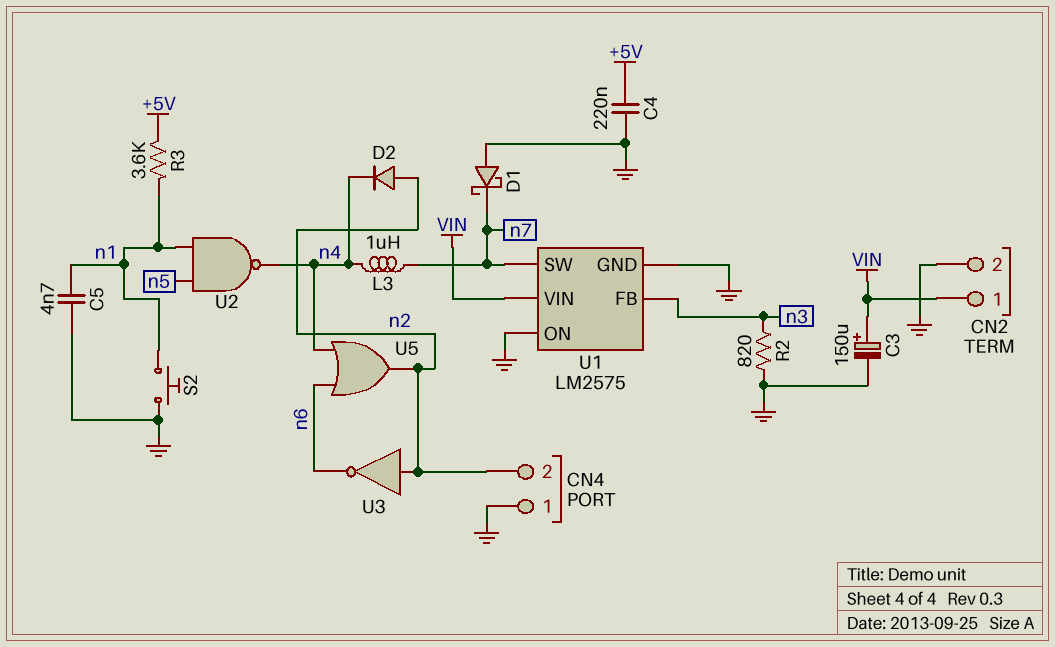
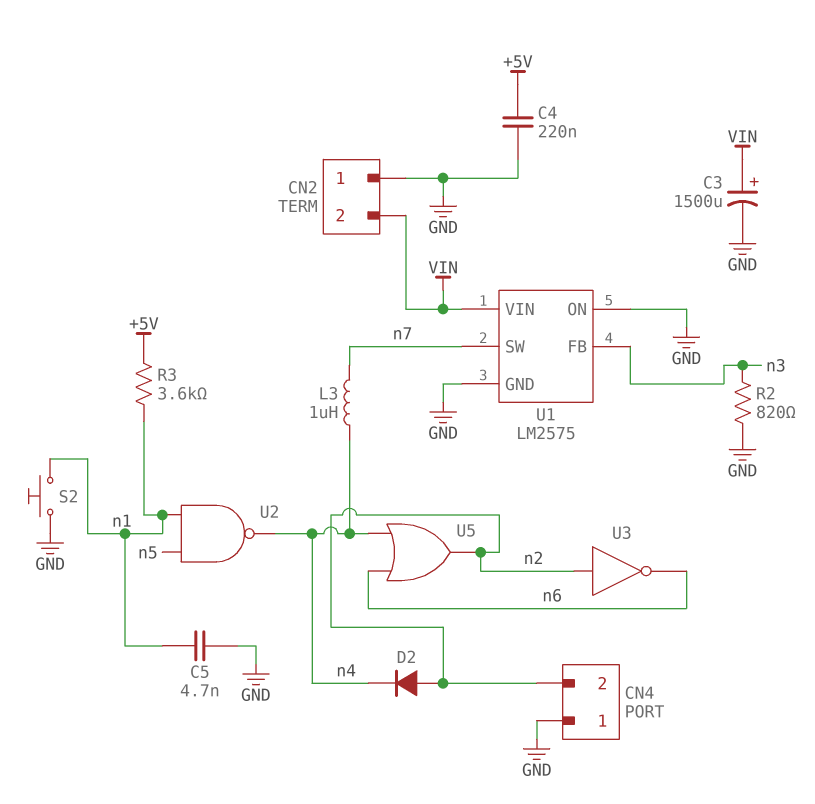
C3: 150uF (plus VIN, minus GND) -> 1500uF (plus VIN, minus GND)
CN2 pin 1: VIN -> GND
CN2 pin 2: GND -> VIN
D1: schottky (A GND, K n7) -> none

